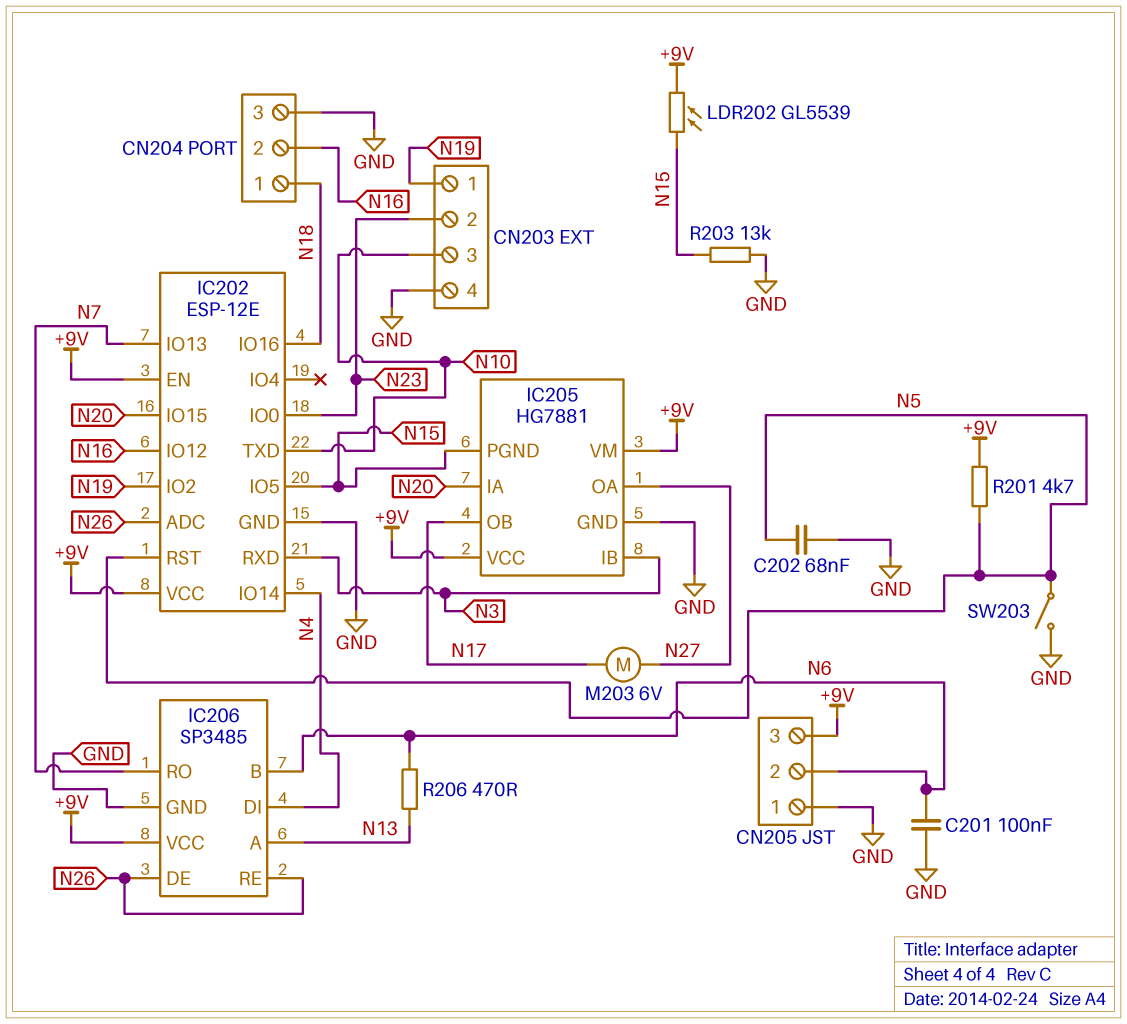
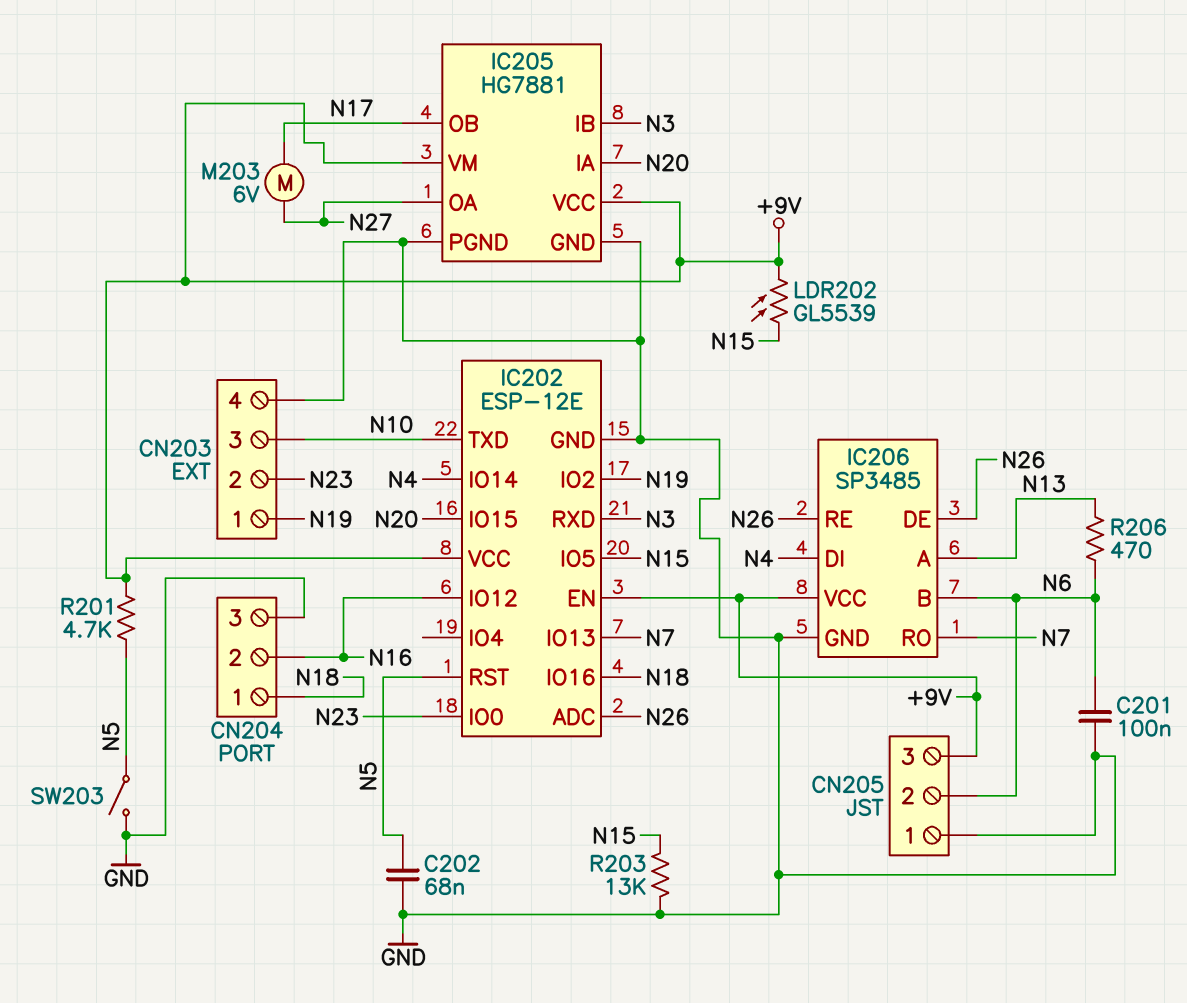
IC205 pin PGND: N15 -> GND

